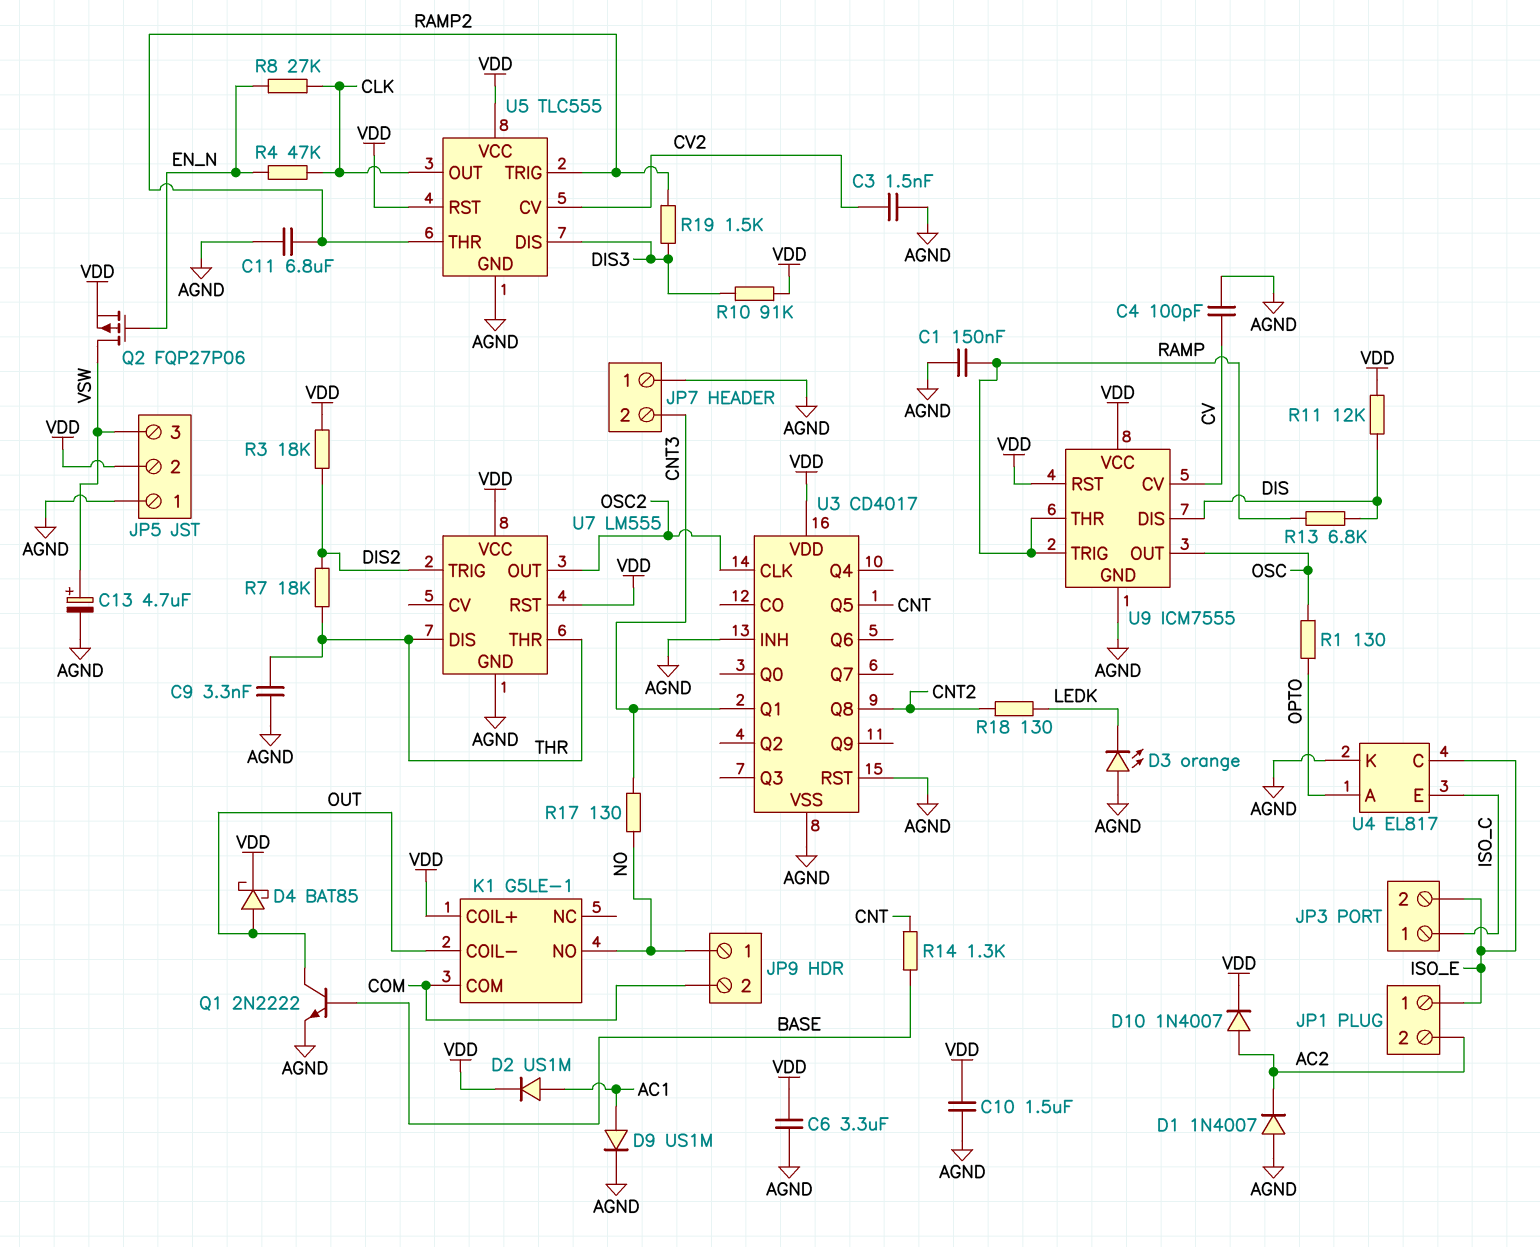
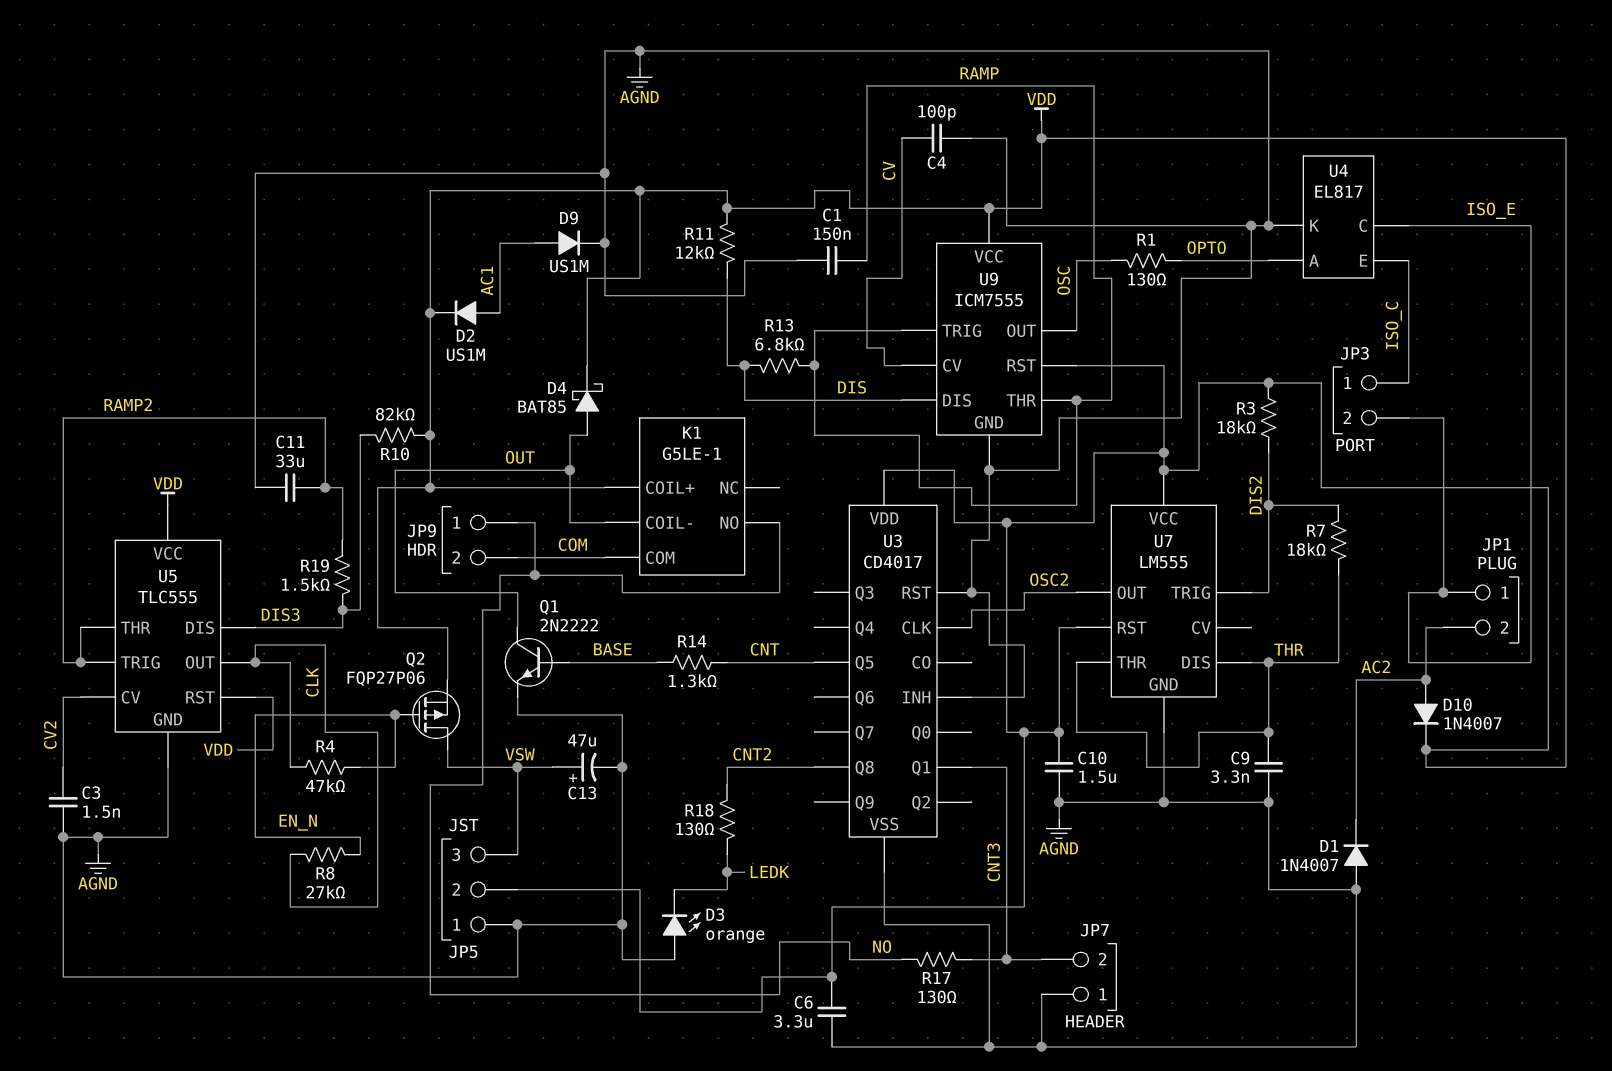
C11: 6.8uF (AGND, RAMP2) -> 33uF (AGND, RAMP2)
C13: 4.7uF (plus VSW, minus AGND) -> 47uF (plus VSW, minus AGND)
R10: 91k (DIS3, VDD) -> 82k (DIS3, VDD)

